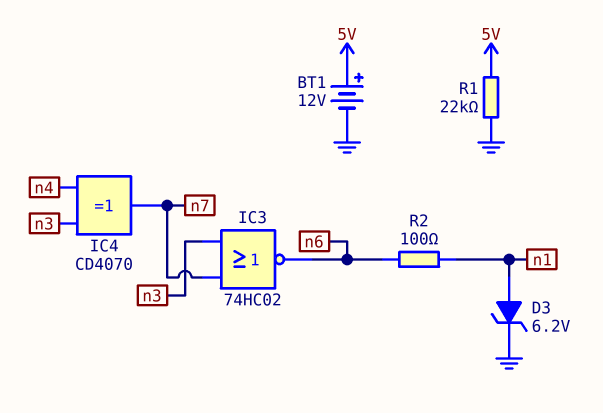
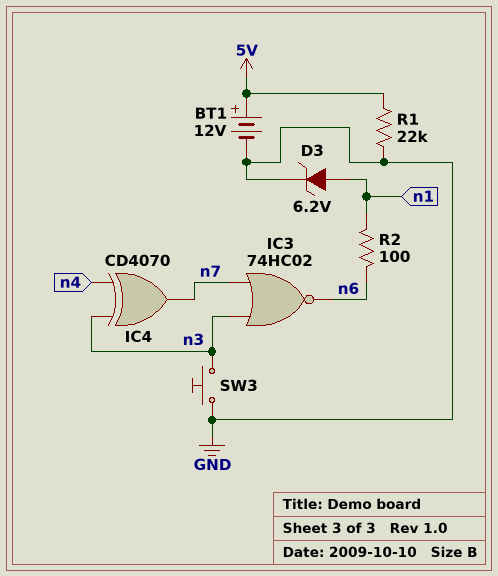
SW3: none -> button (GND, n3)

